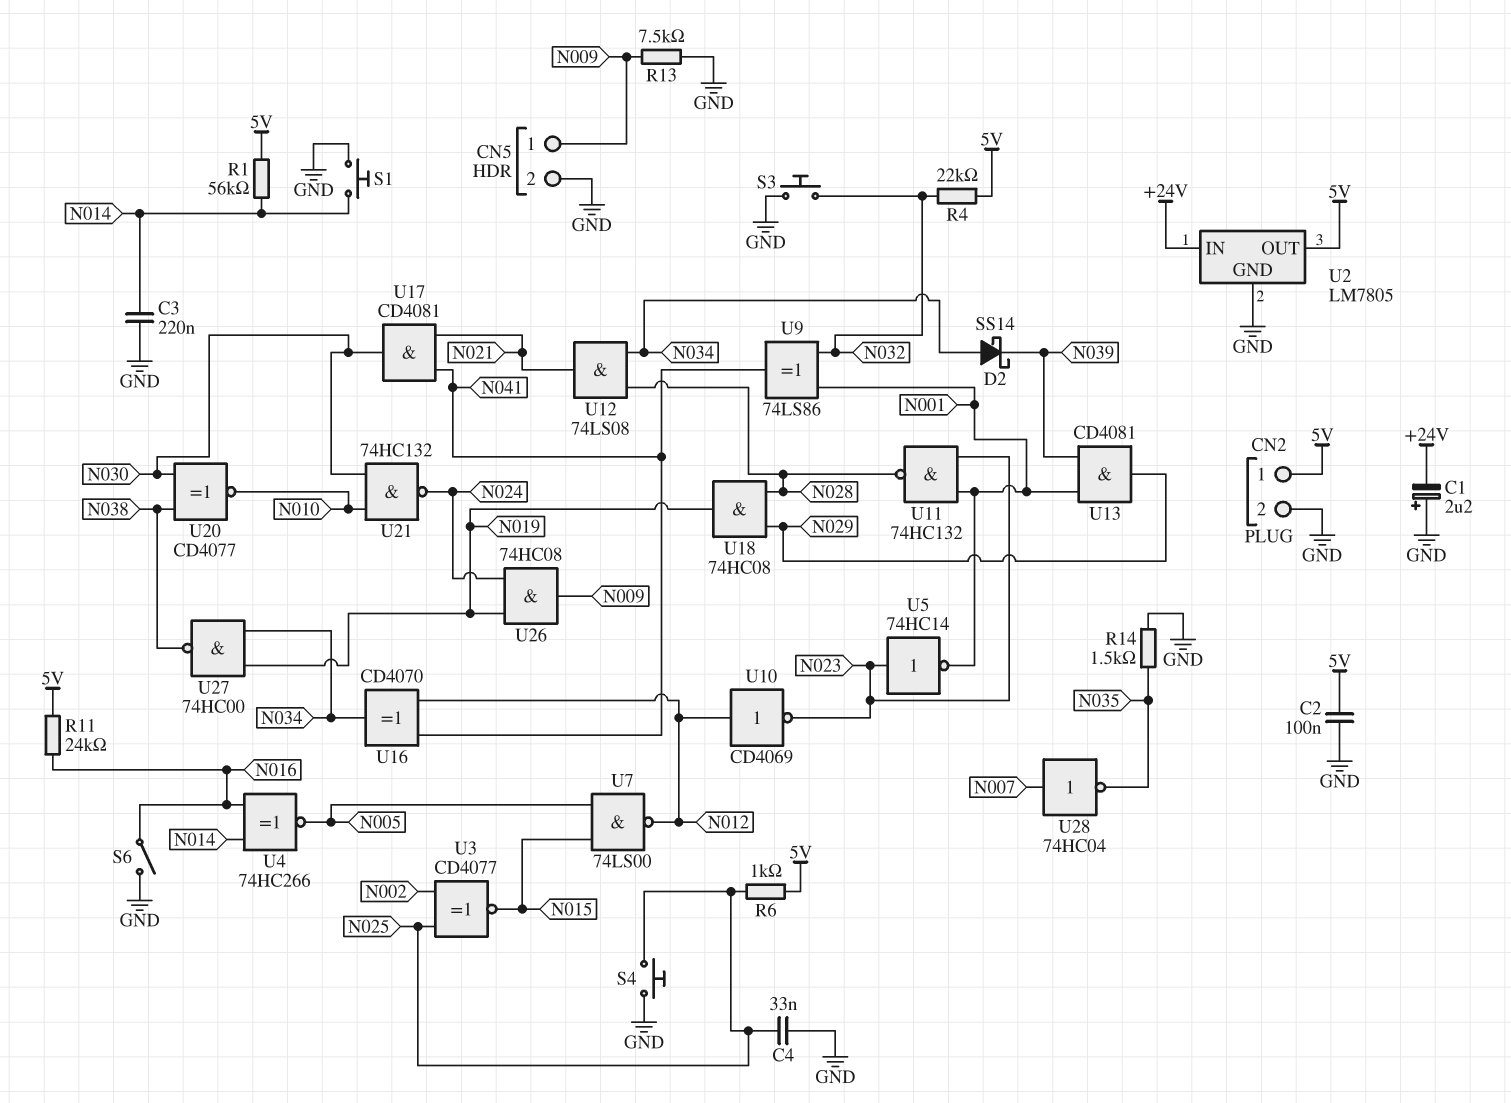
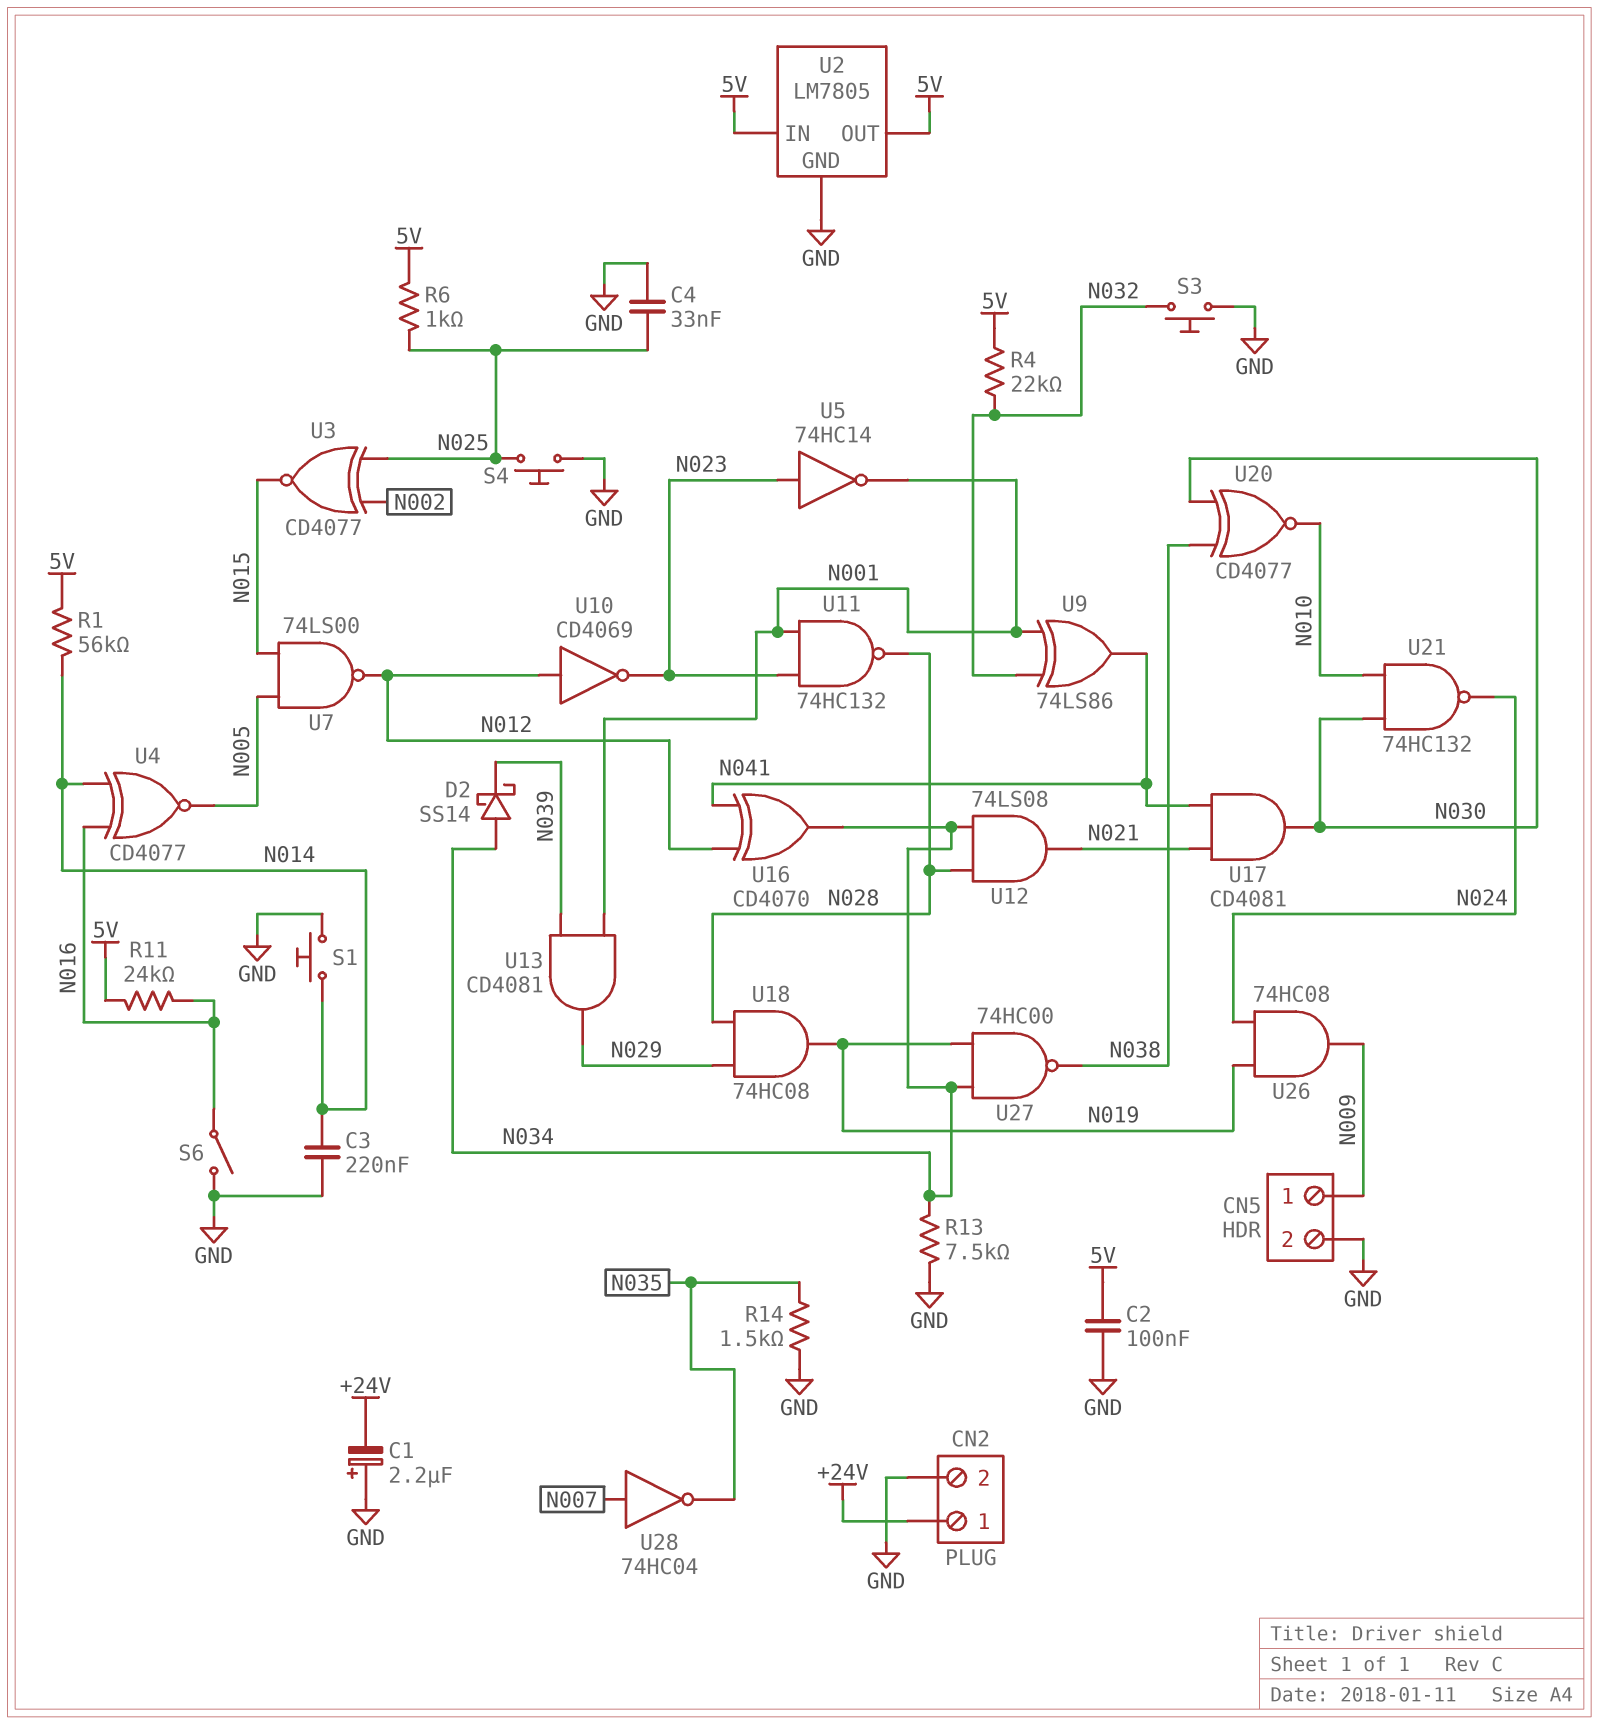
CN2 pin 1: 5V -> +24V
R13: 7.5k (GND, N009) -> 7.5k (GND, N034)
U2 pin IN: +24V -> 5V
U4: XNOR 74HC266 (in N014, in N016, out N005) -> XNOR CD4077 (in N014, in N016, out N005)

